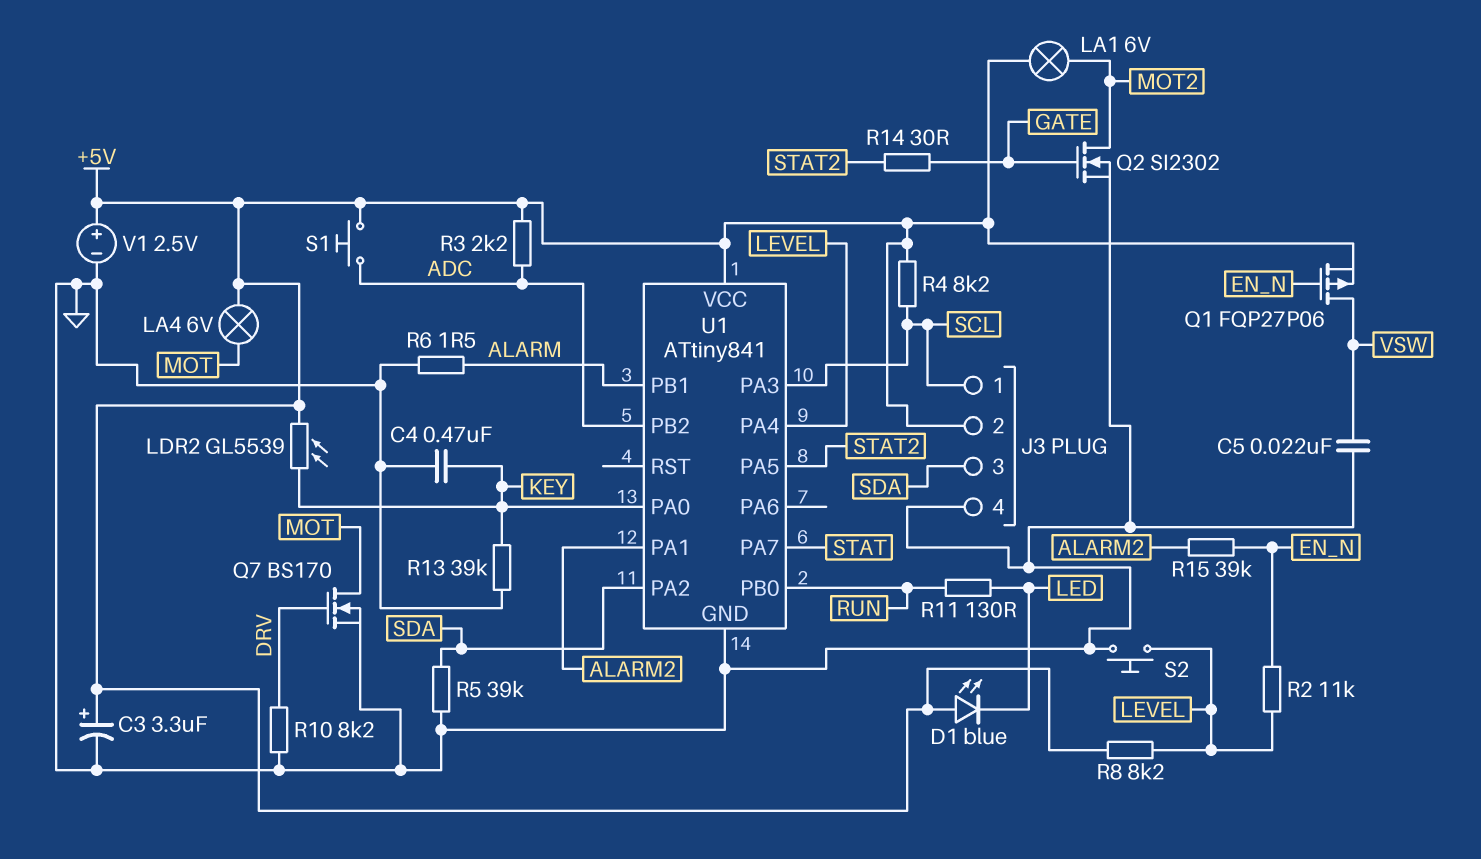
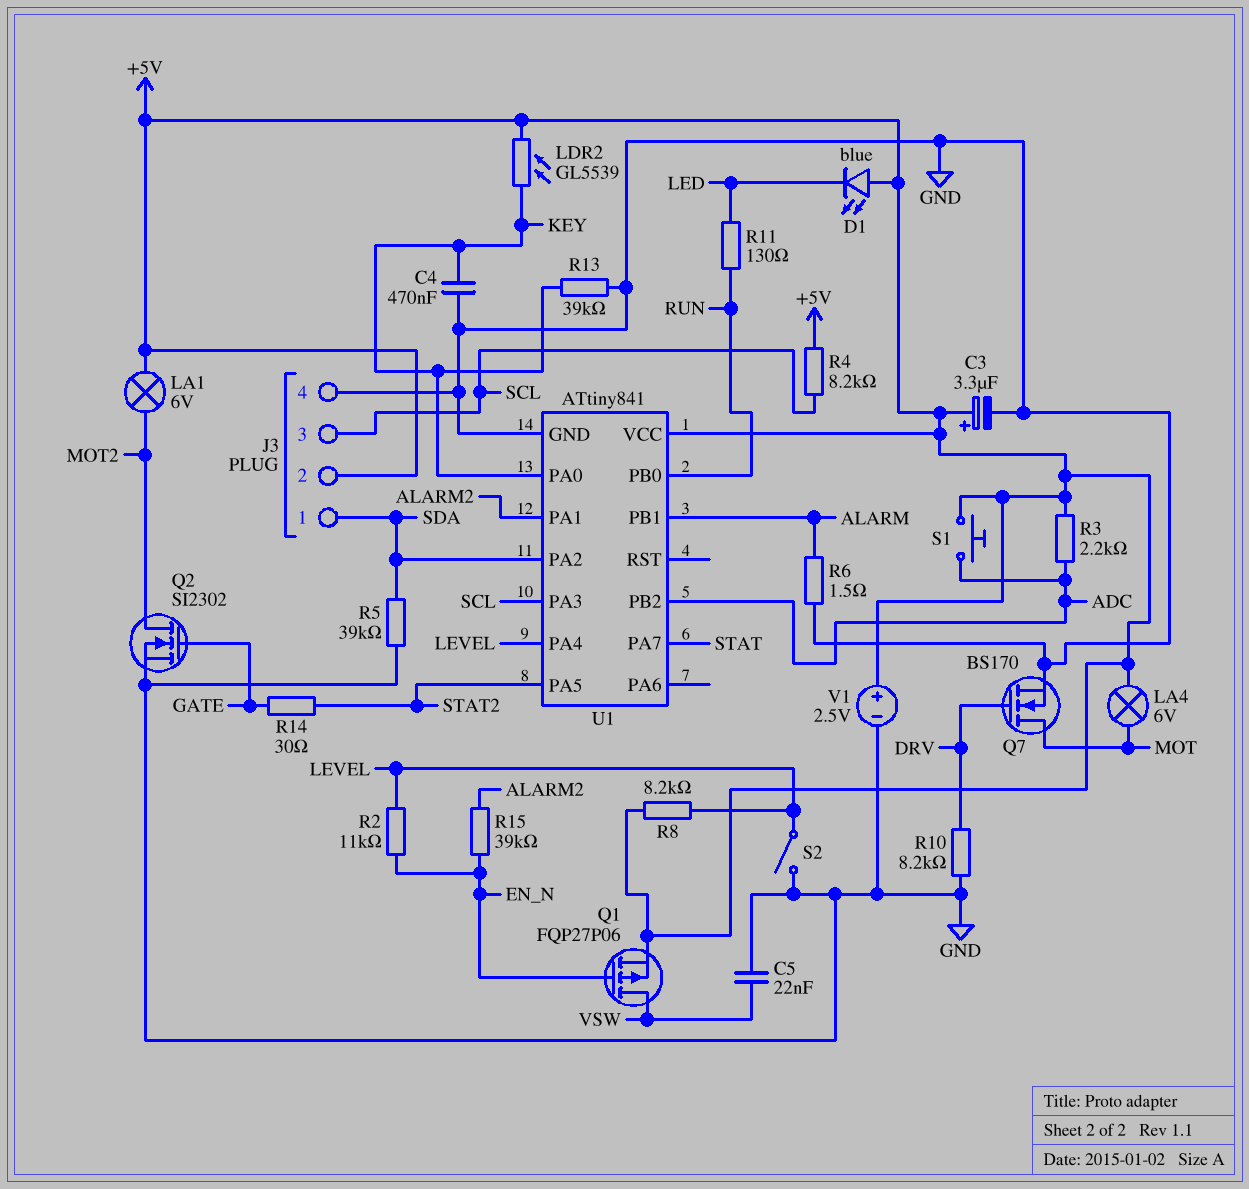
J3 pin 1: SCL -> SDA
J3 pin 3: SDA -> SCL
S2: button (GND, LEVEL) -> switch (GND, LEVEL)

